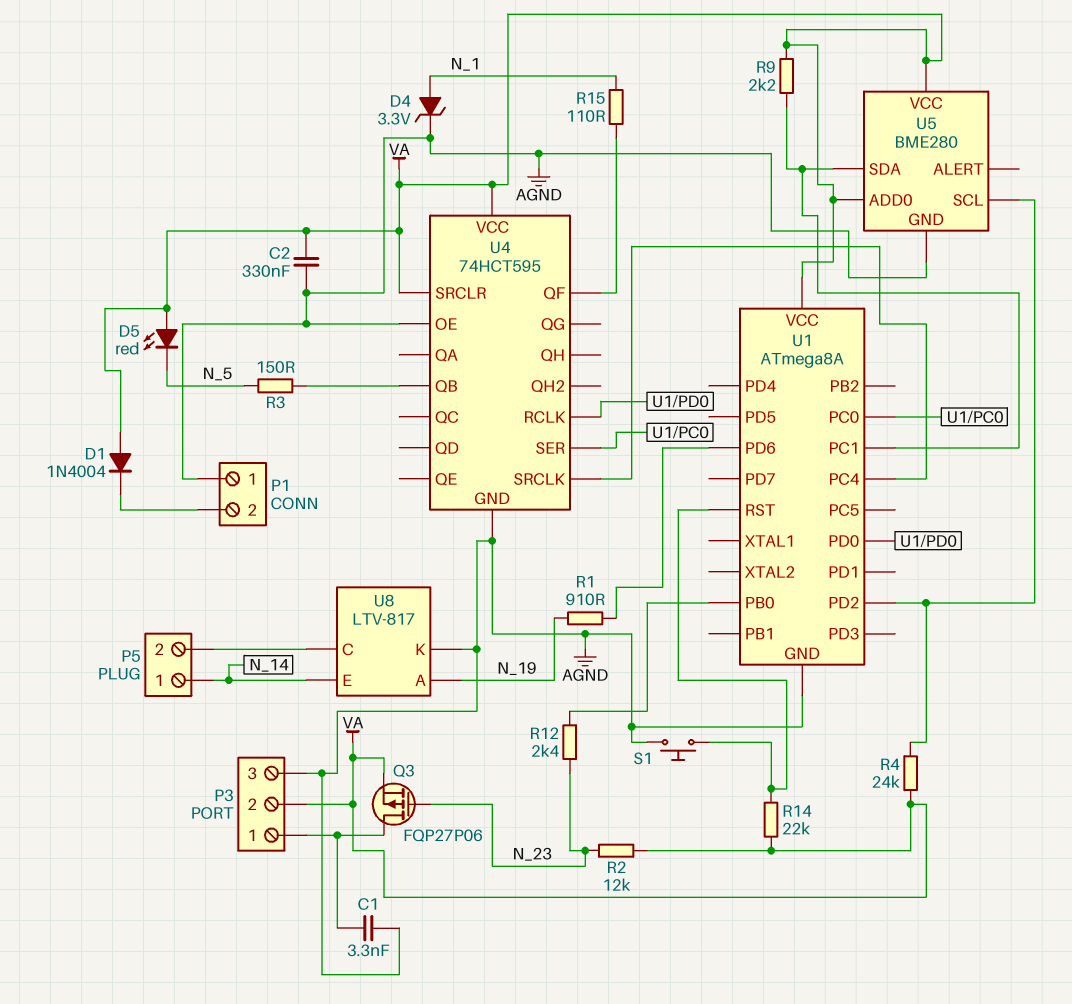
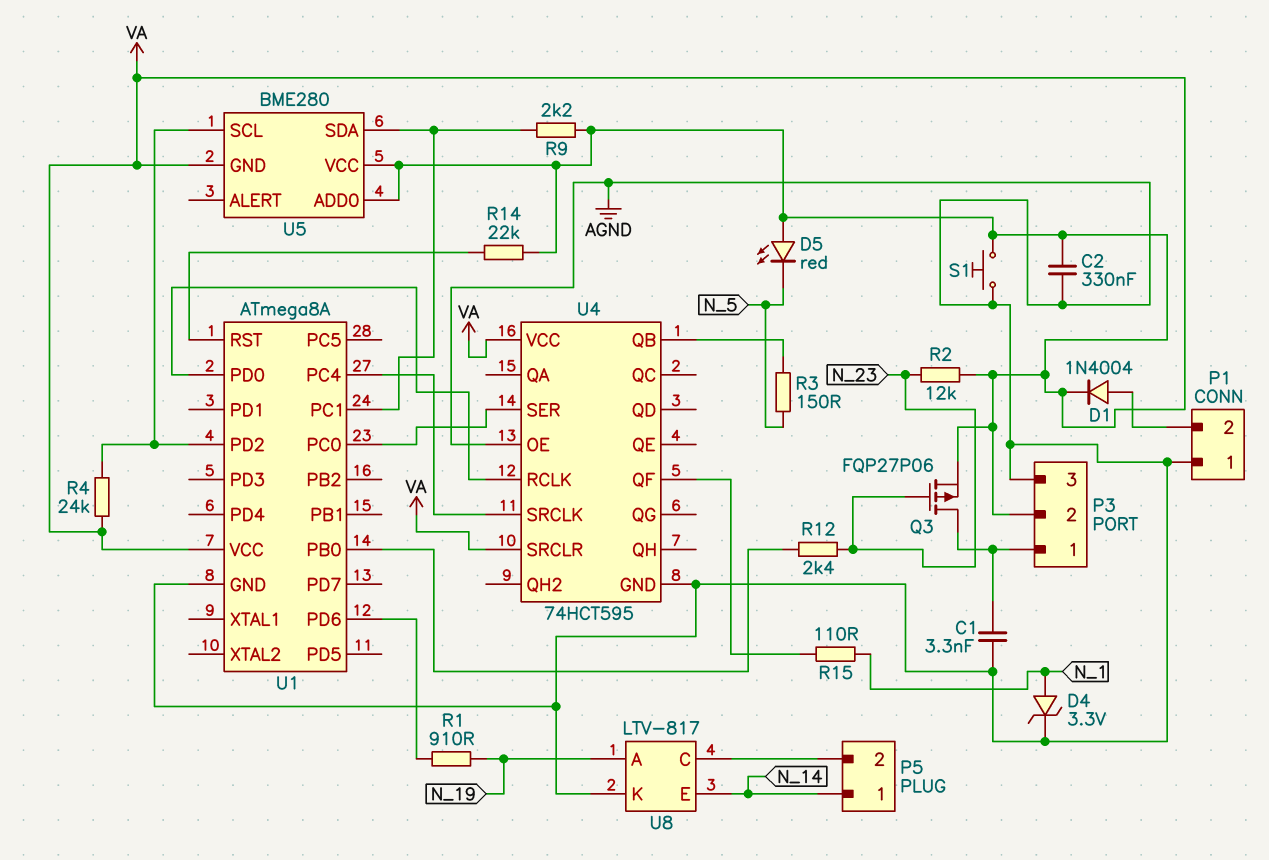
D1: diode 1N4004 (A VA, K P1/2) -> diode 1N4004 (A P1/2, K VA)
S1: button (AGND, U1/RST) -> button (AGND, VA)
U5 pin GND: AGND -> VA

